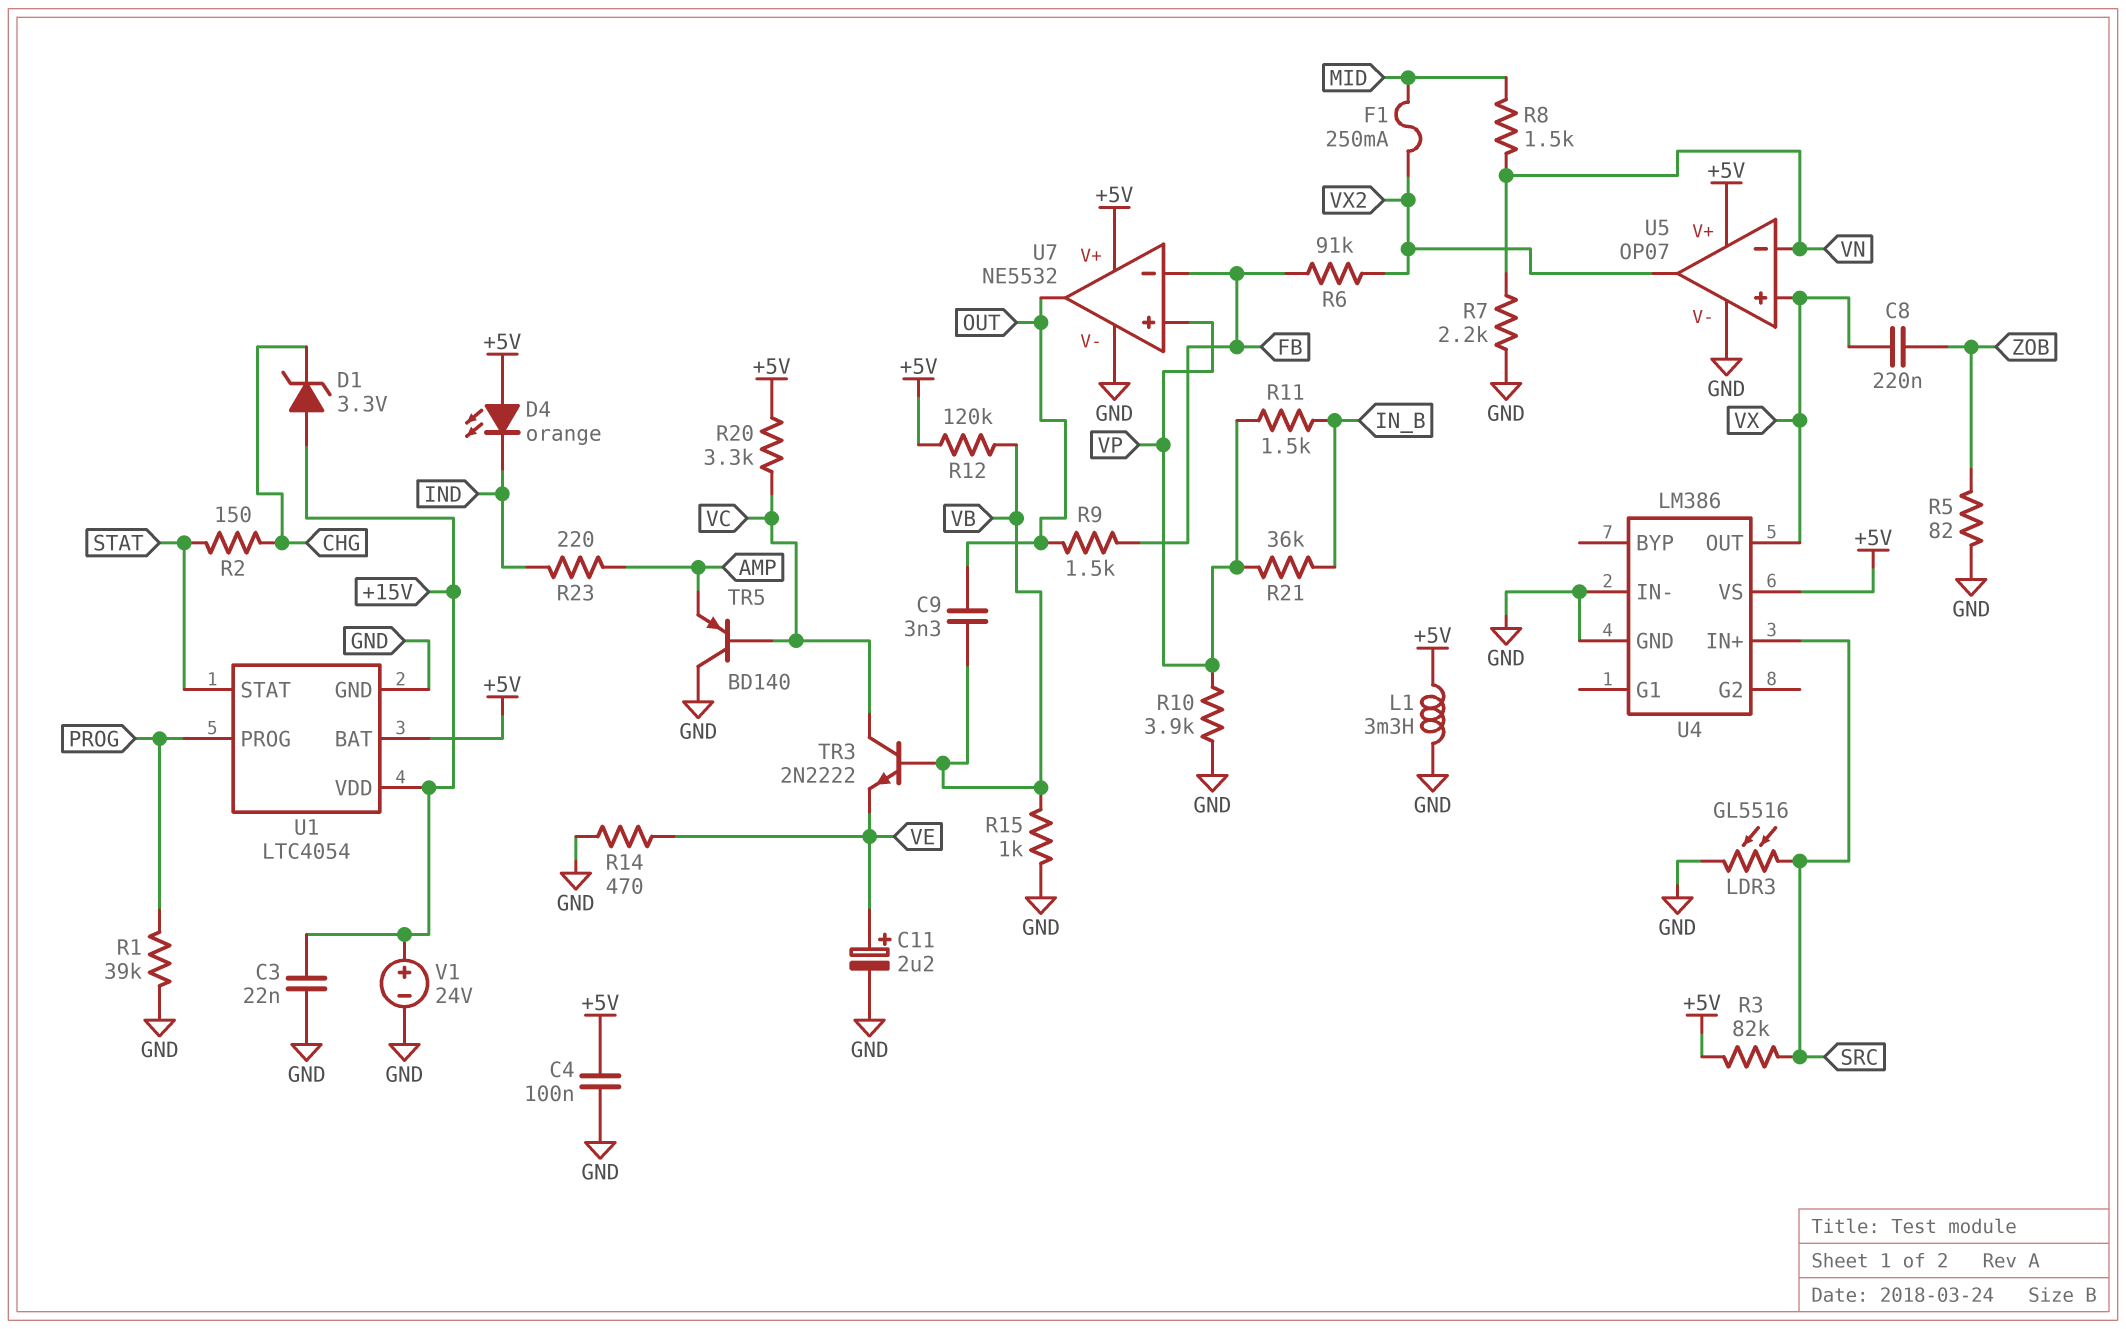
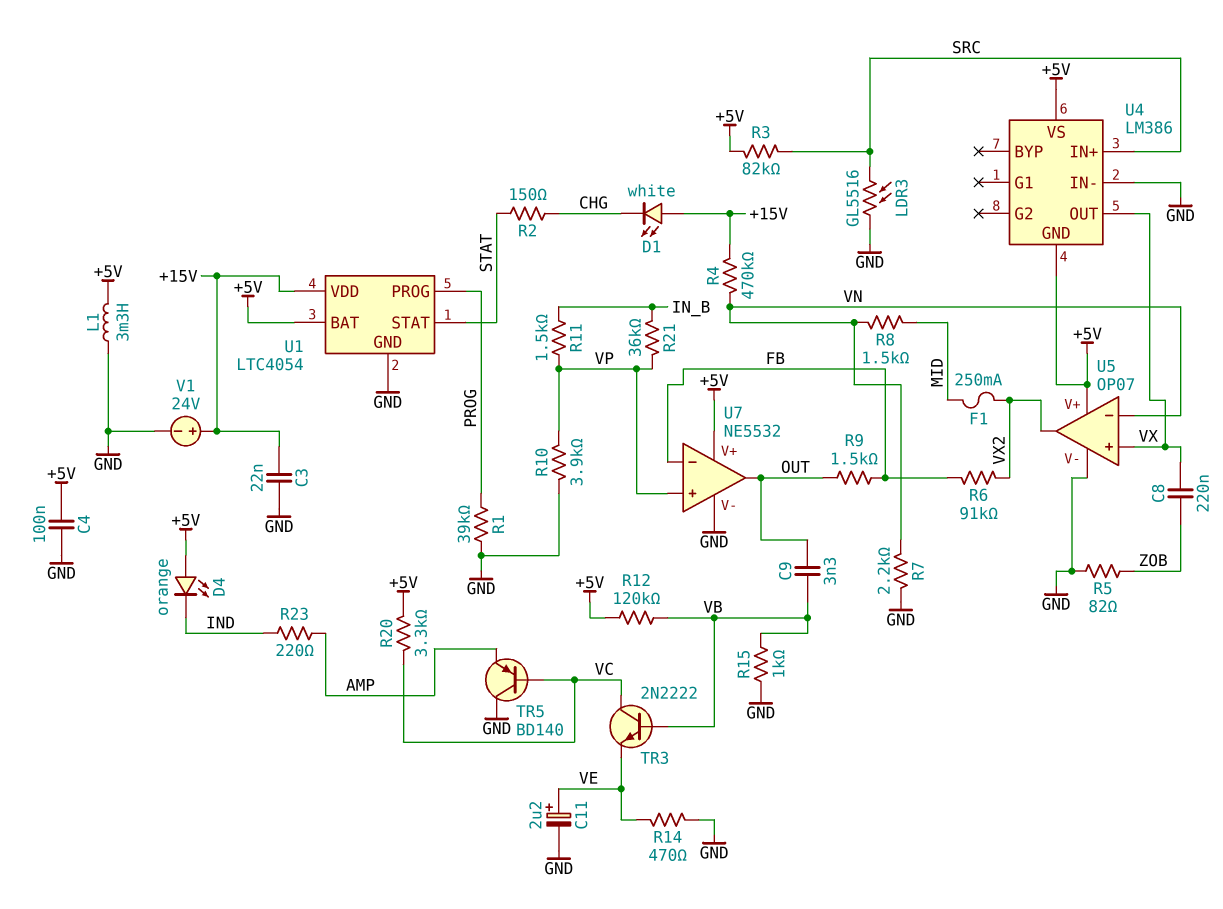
D1: zener 3.3V (A +15V, K CHG) -> LED white (A +15V, K CHG)
R4: none -> 470k (+15V, VN)
U4 pin GND: GND -> +5V

